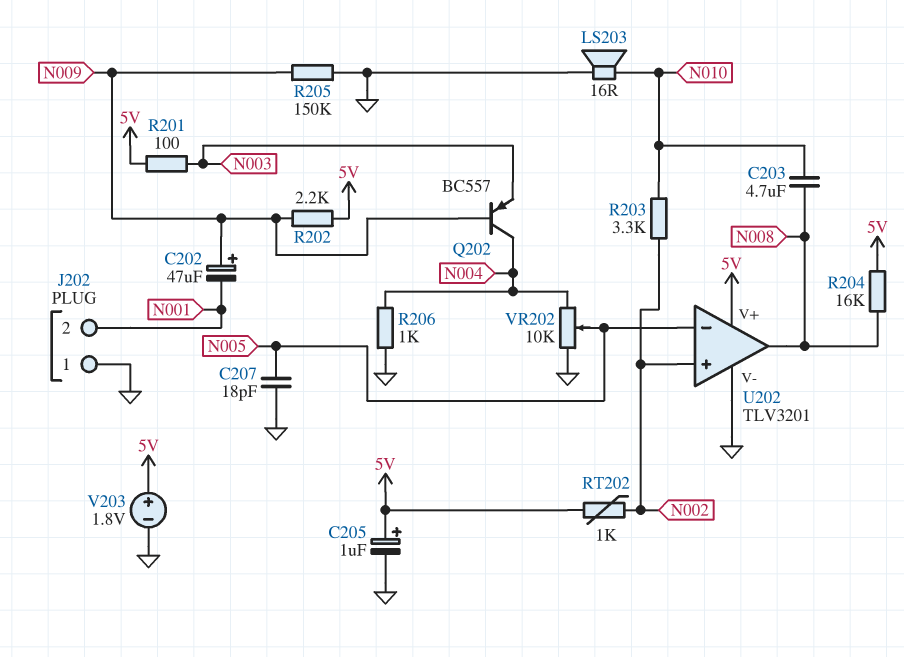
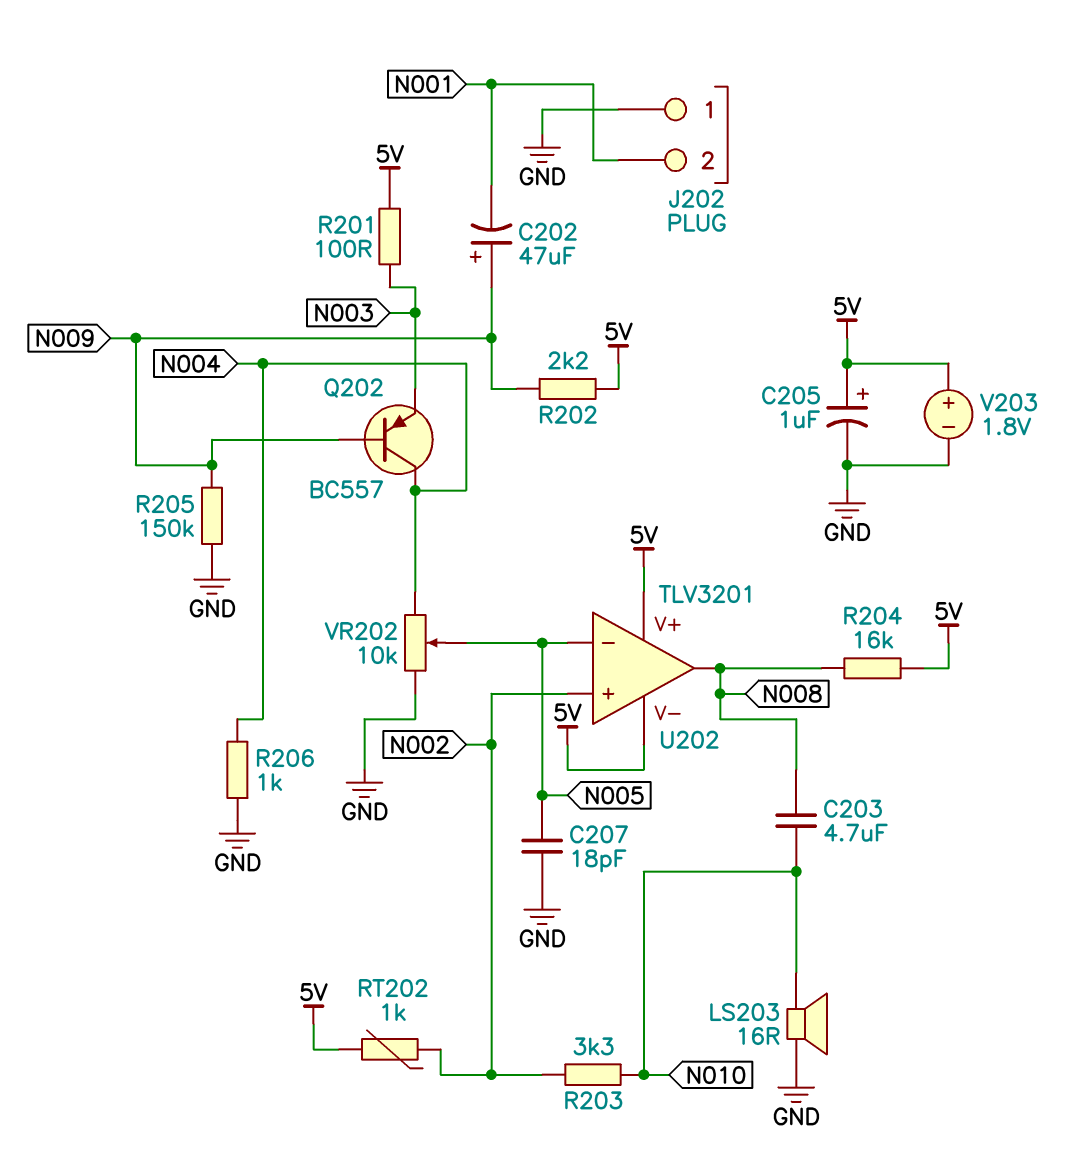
U202 pin V-: GND -> 5V

